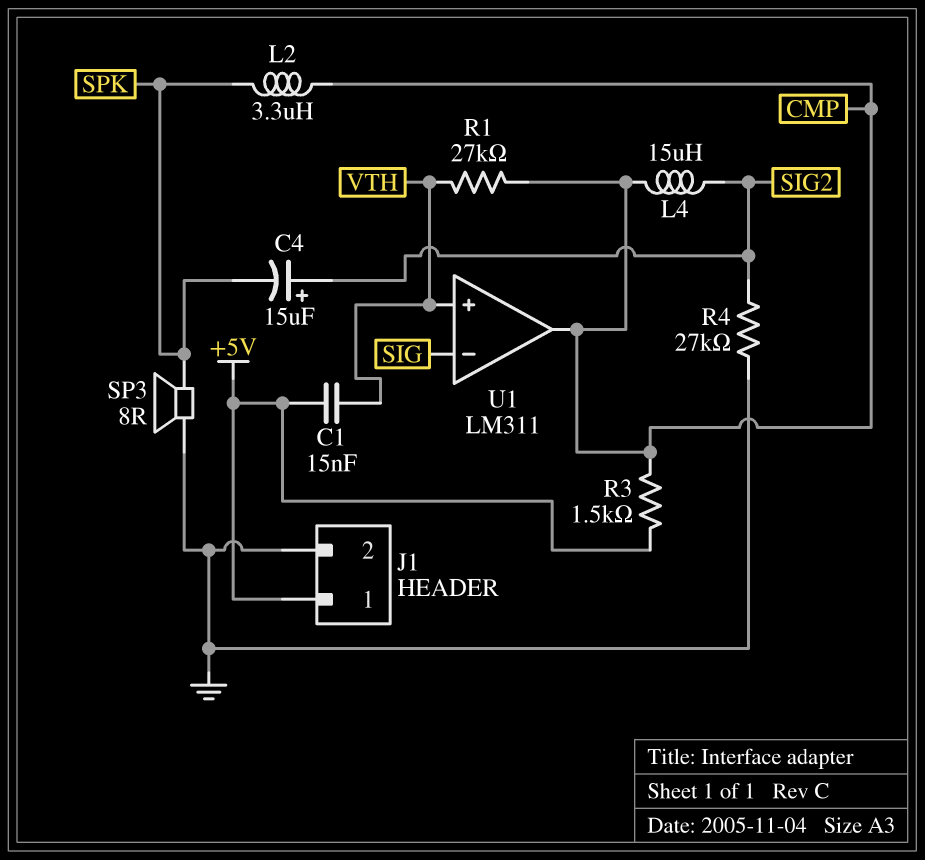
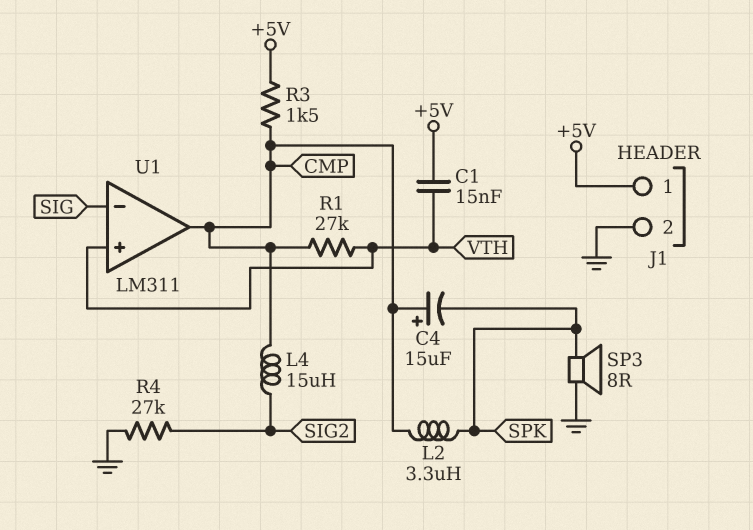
C4: 15uF (plus SIG2, minus SPK) -> 15uF (plus CMP, minus SPK)

